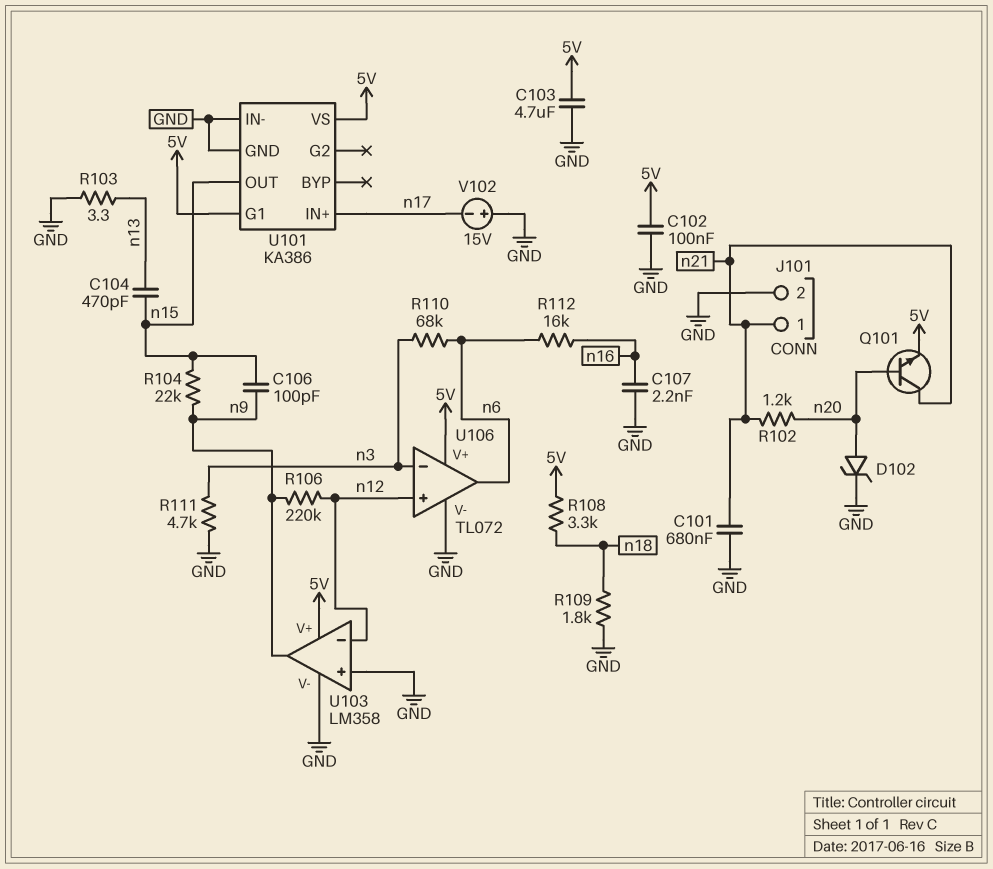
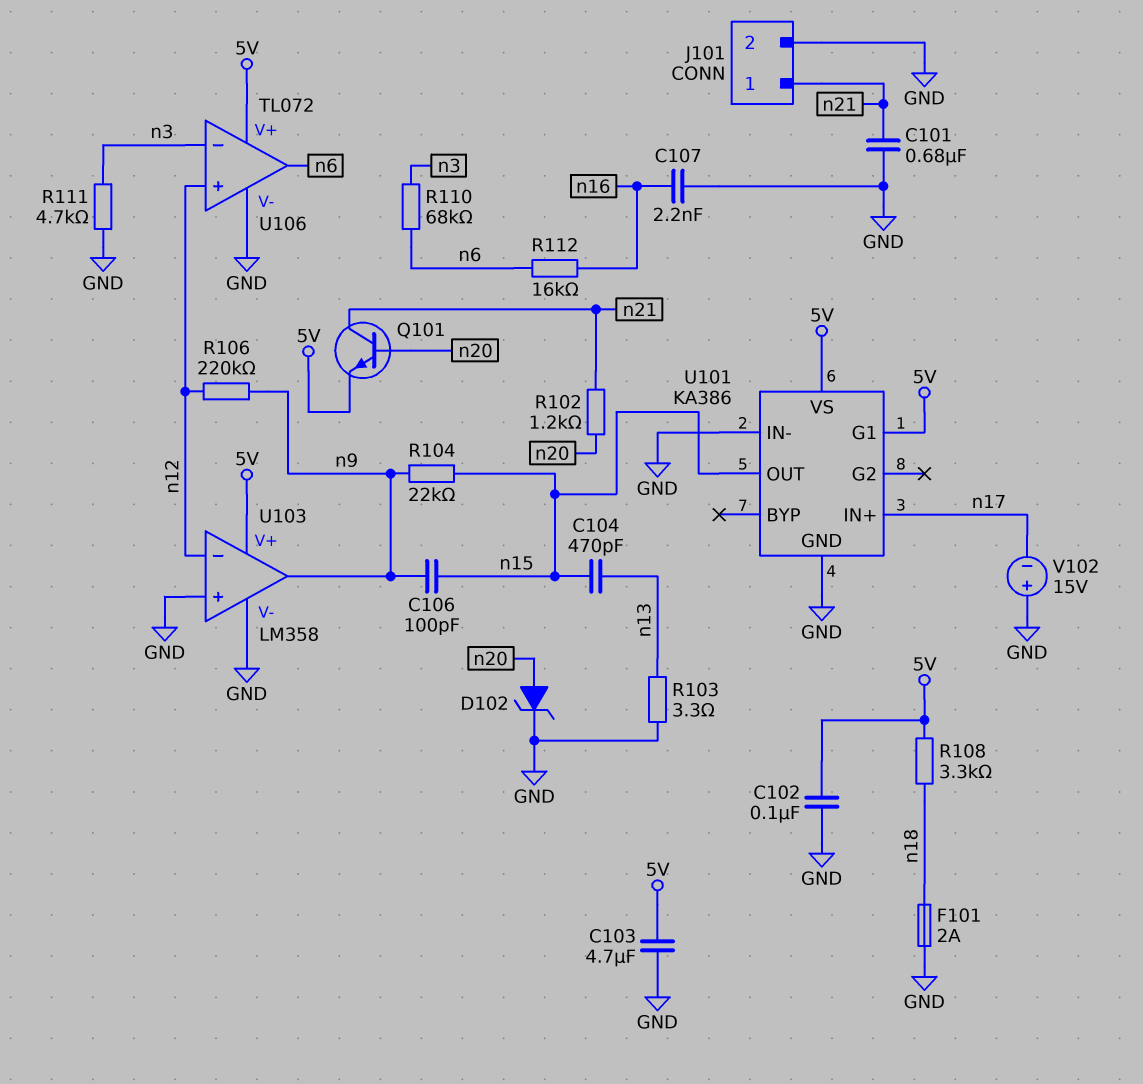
F101: none -> 2A (GND, n18)
R109: 1.8k (GND, n18) -> none

